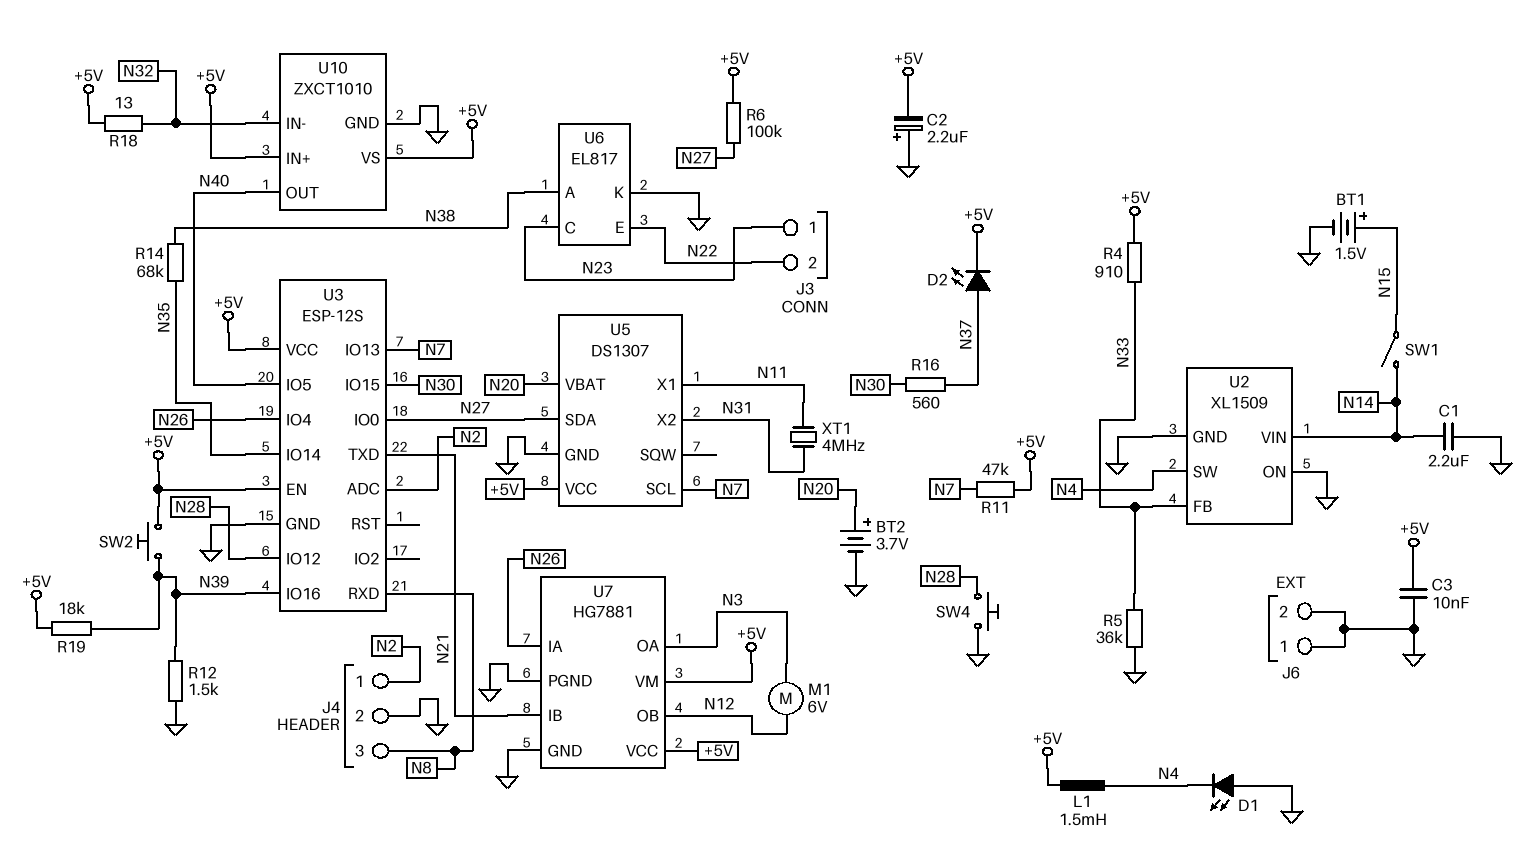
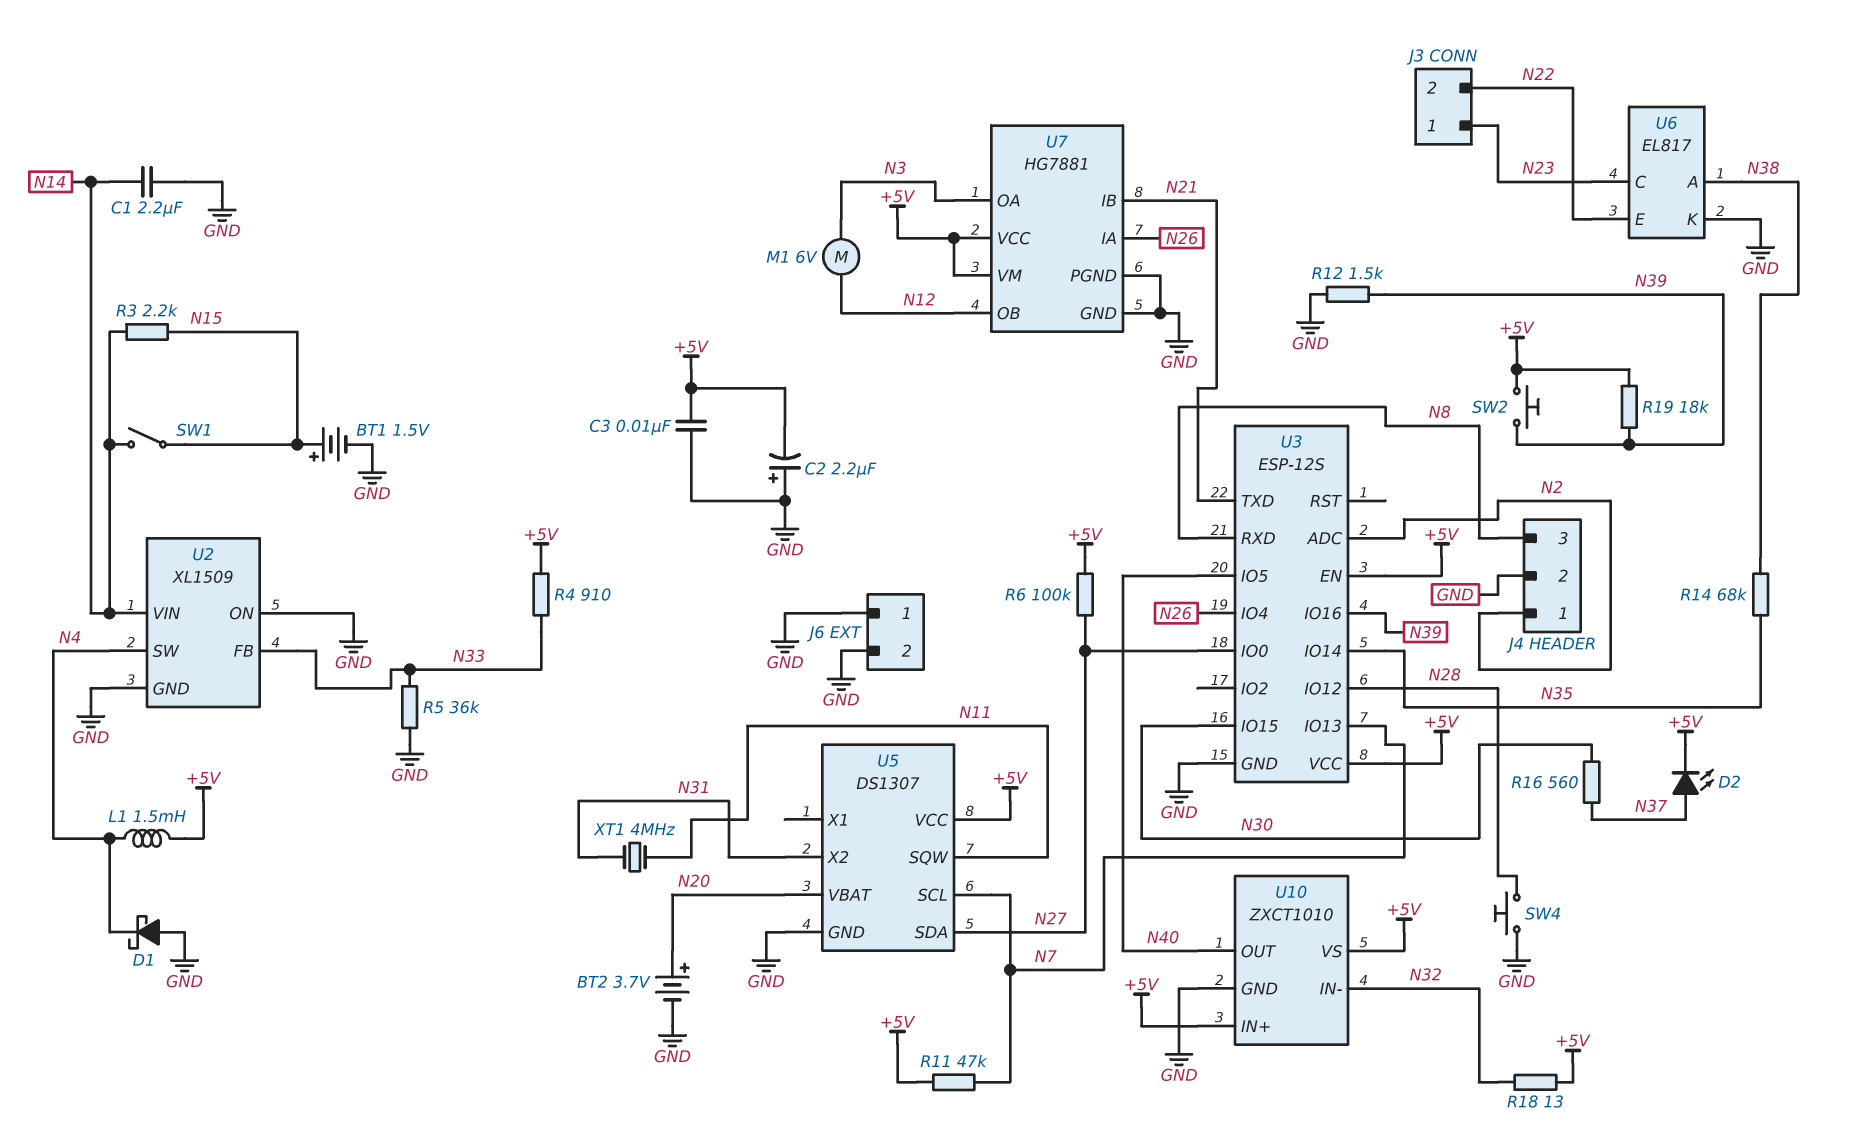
D1: LED (A GND, K N4) -> schottky (A GND, K N4)
R3: none -> 2.2k (N14, N15)
U5 pin SQW: none -> N11
U5 pin X1: N11 -> none

